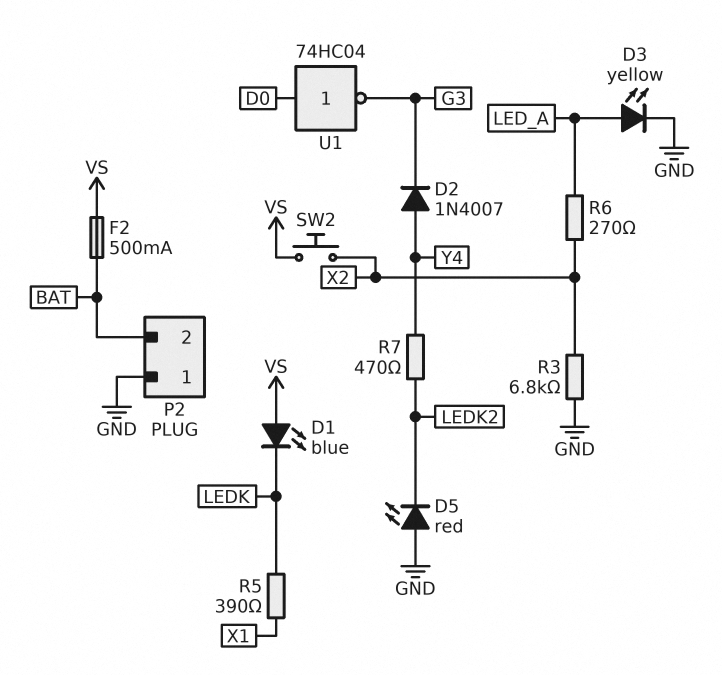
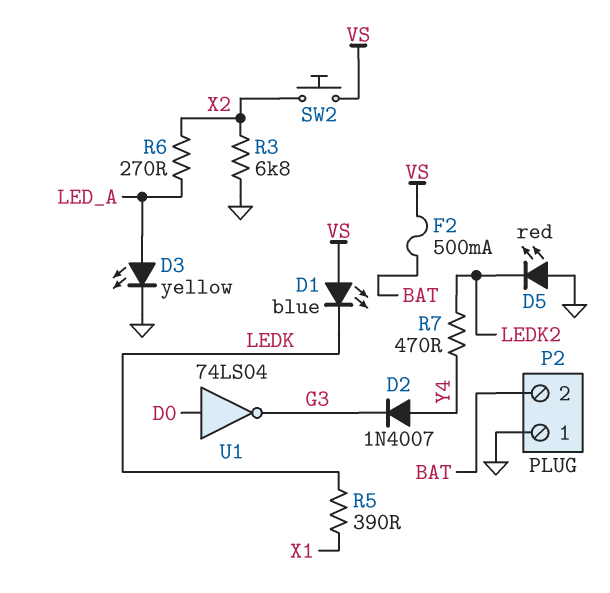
U1: NOT 74HC04 (in D0, out G3) -> NOT 74LS04 (in D0, out G3)

